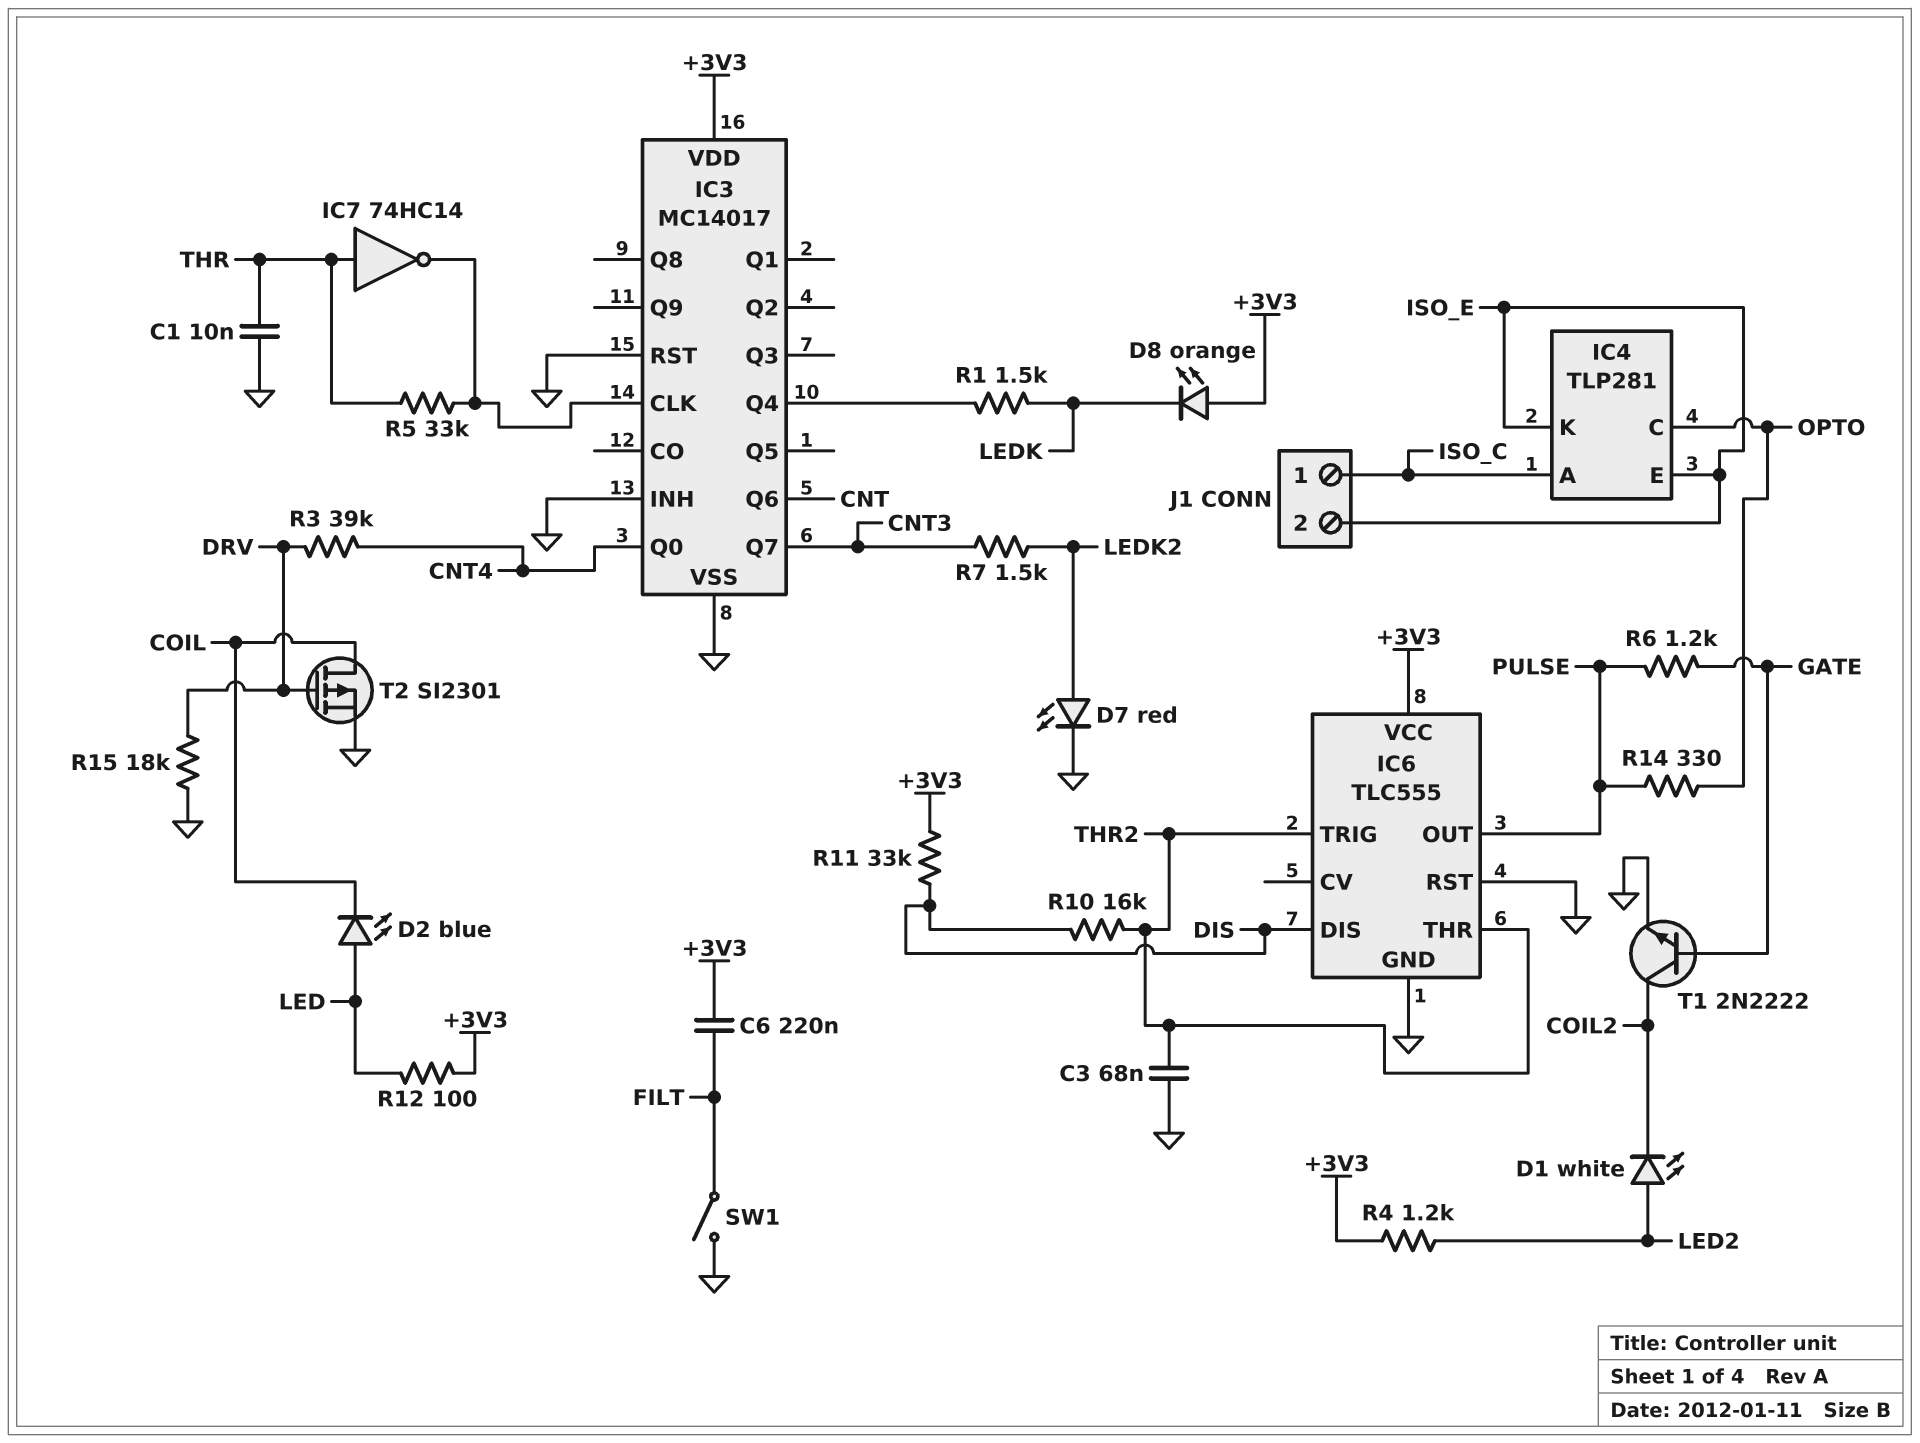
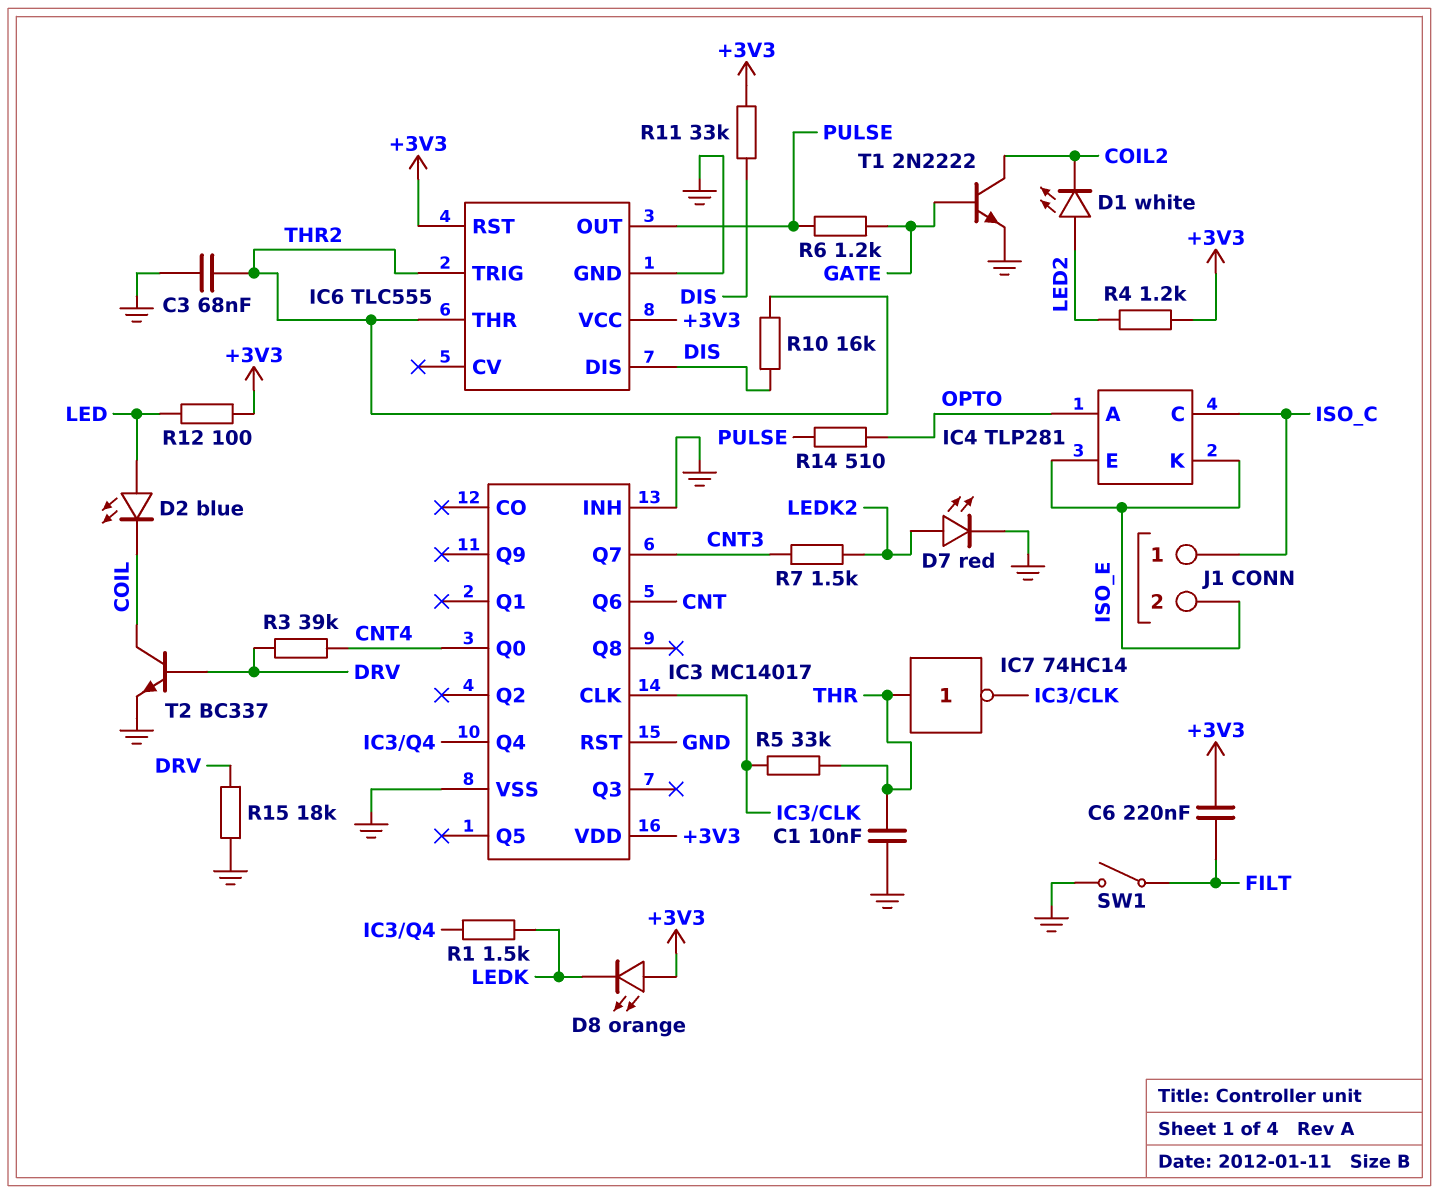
IC4 pin A: ISO_C -> OPTO
IC4 pin C: OPTO -> ISO_C
IC6 pin RST: GND -> +3V3
R14: 330 (OPTO, PULSE) -> 510 (OPTO, PULSE)
T2: PMOS SI2301 (G DRV, D COIL, S GND) -> NPN BC337 (B DRV, C COIL, E GND)

